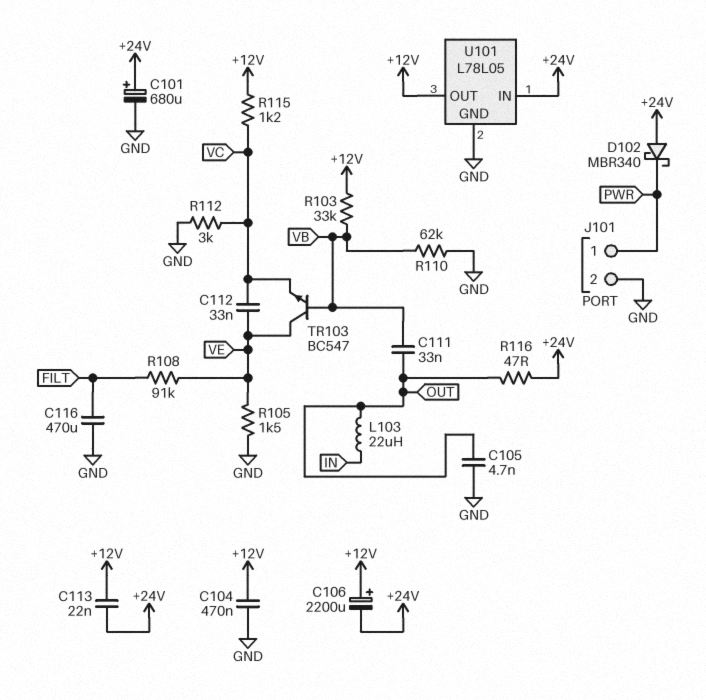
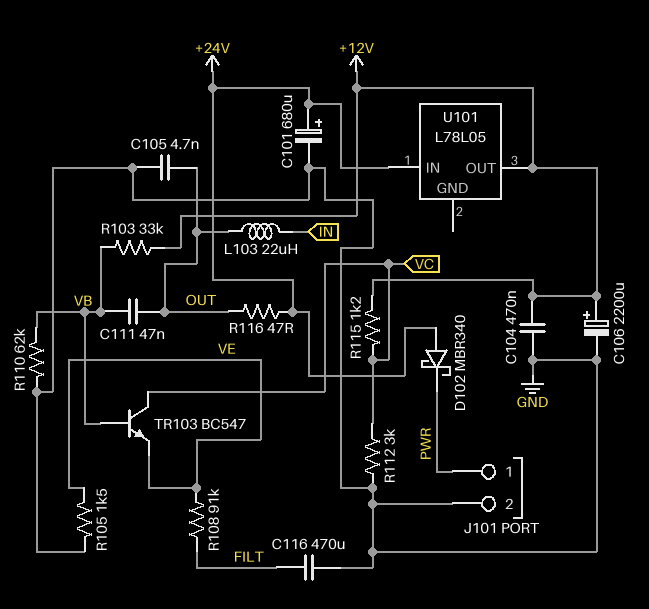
C106: 2200uF (plus +12V, minus +24V) -> 2200uF (plus +12V, minus GND)
C111: 33nF (OUT, VB) -> 47nF (OUT, VB)
C112: 33nF (VC, VE) -> none
C113: 22nF (+12V, +24V) -> none
TR103: NPN BC547 (B VB, C VE, E VC) -> NPN BC547 (B VB, C VC, E VE)
U101 pin GND: GND -> none

